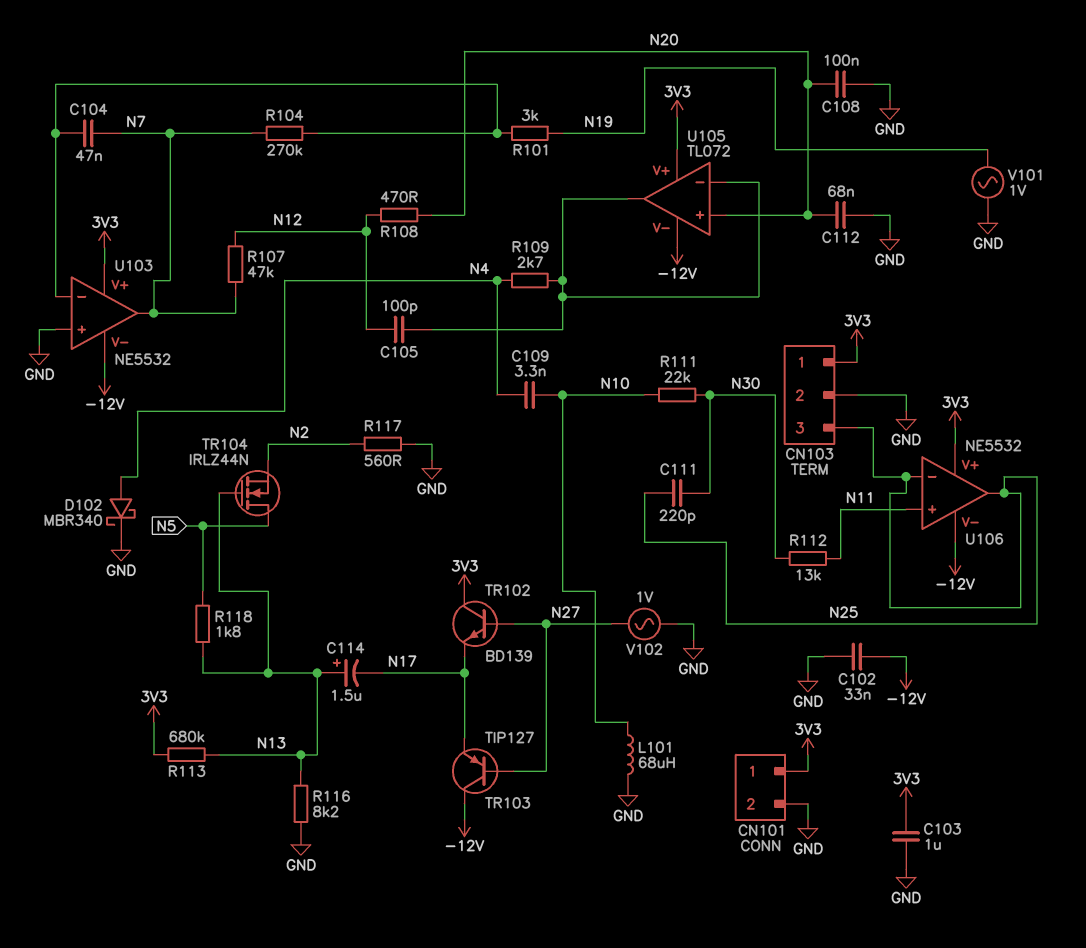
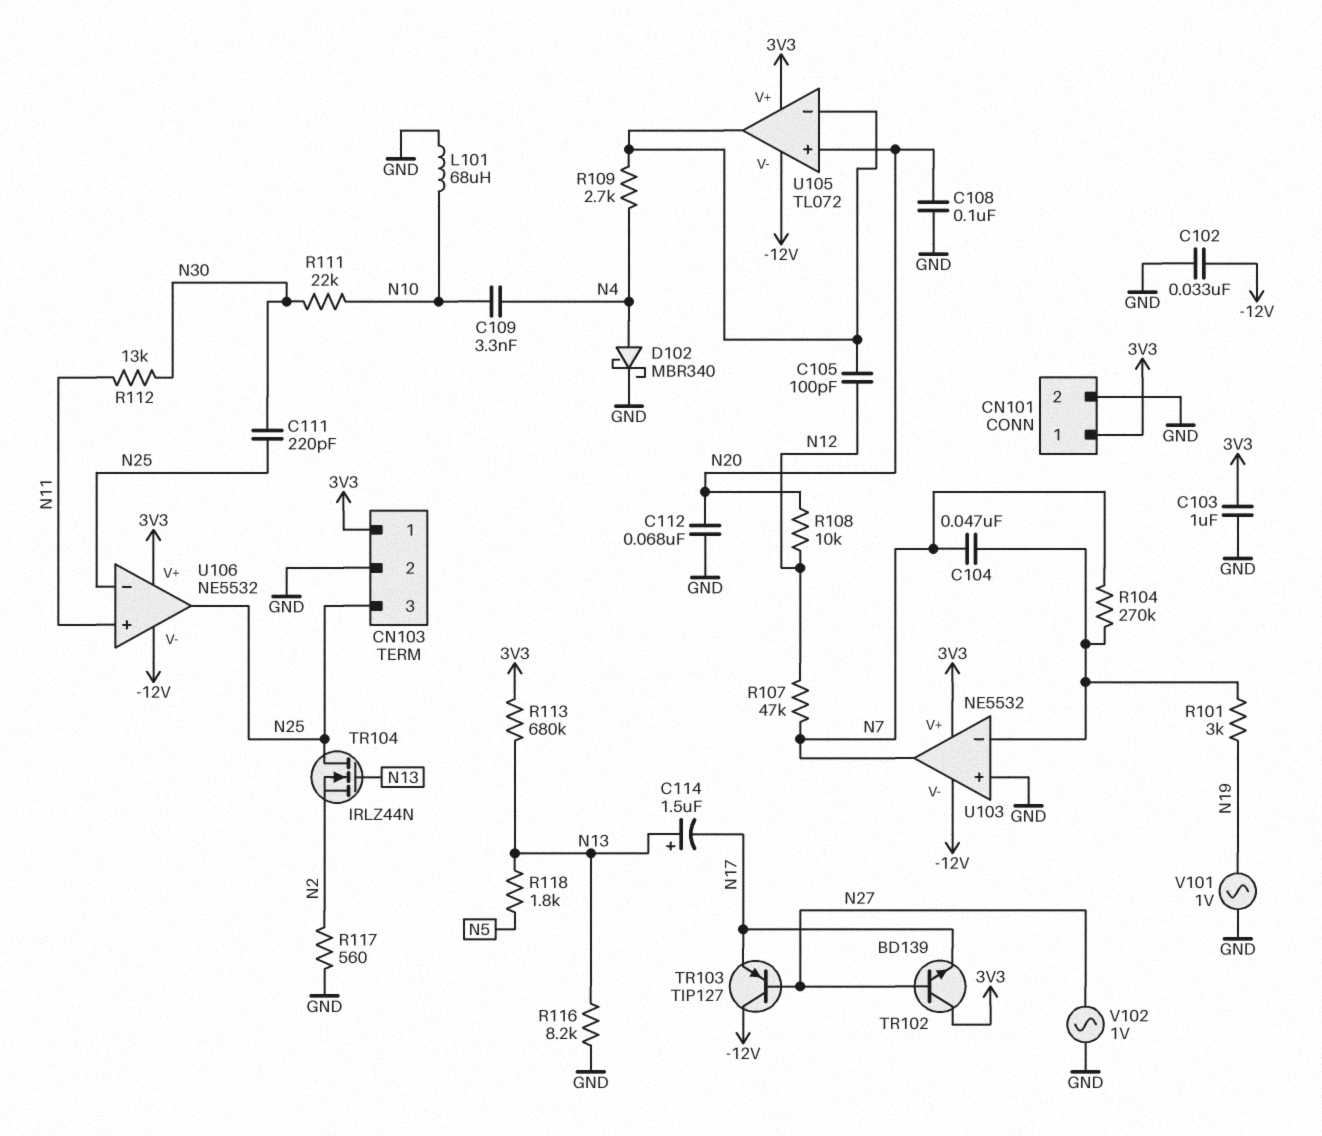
R108: 470 (N12, N20) -> 10k (N12, N20)
TR104: NMOS IRLZ44N (G N13, D N5, S N2) -> NMOS IRLZ44N (G N13, D N25, S N2)

